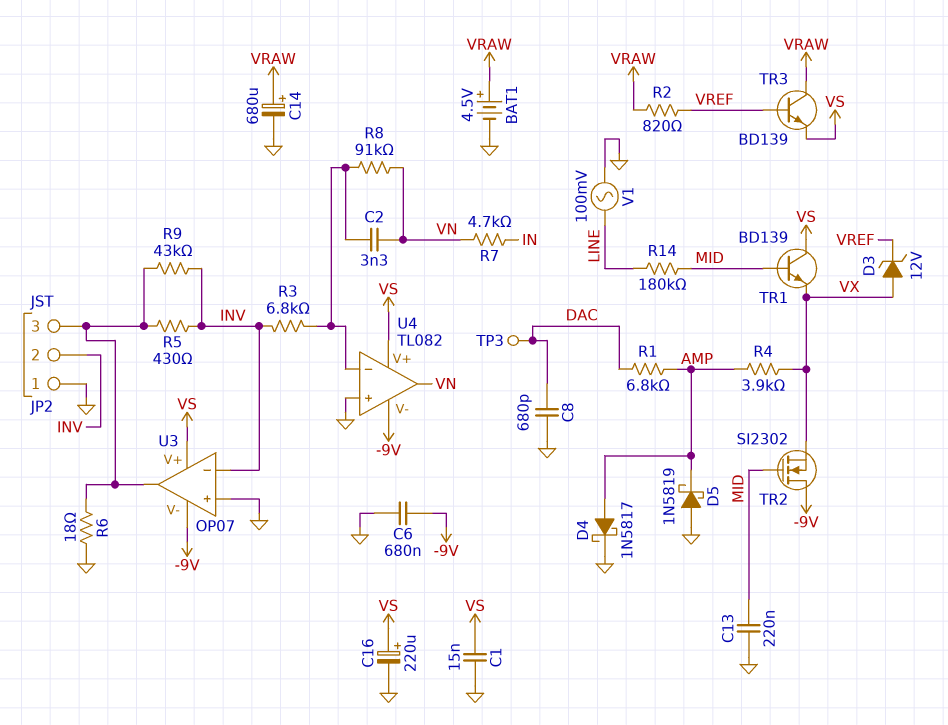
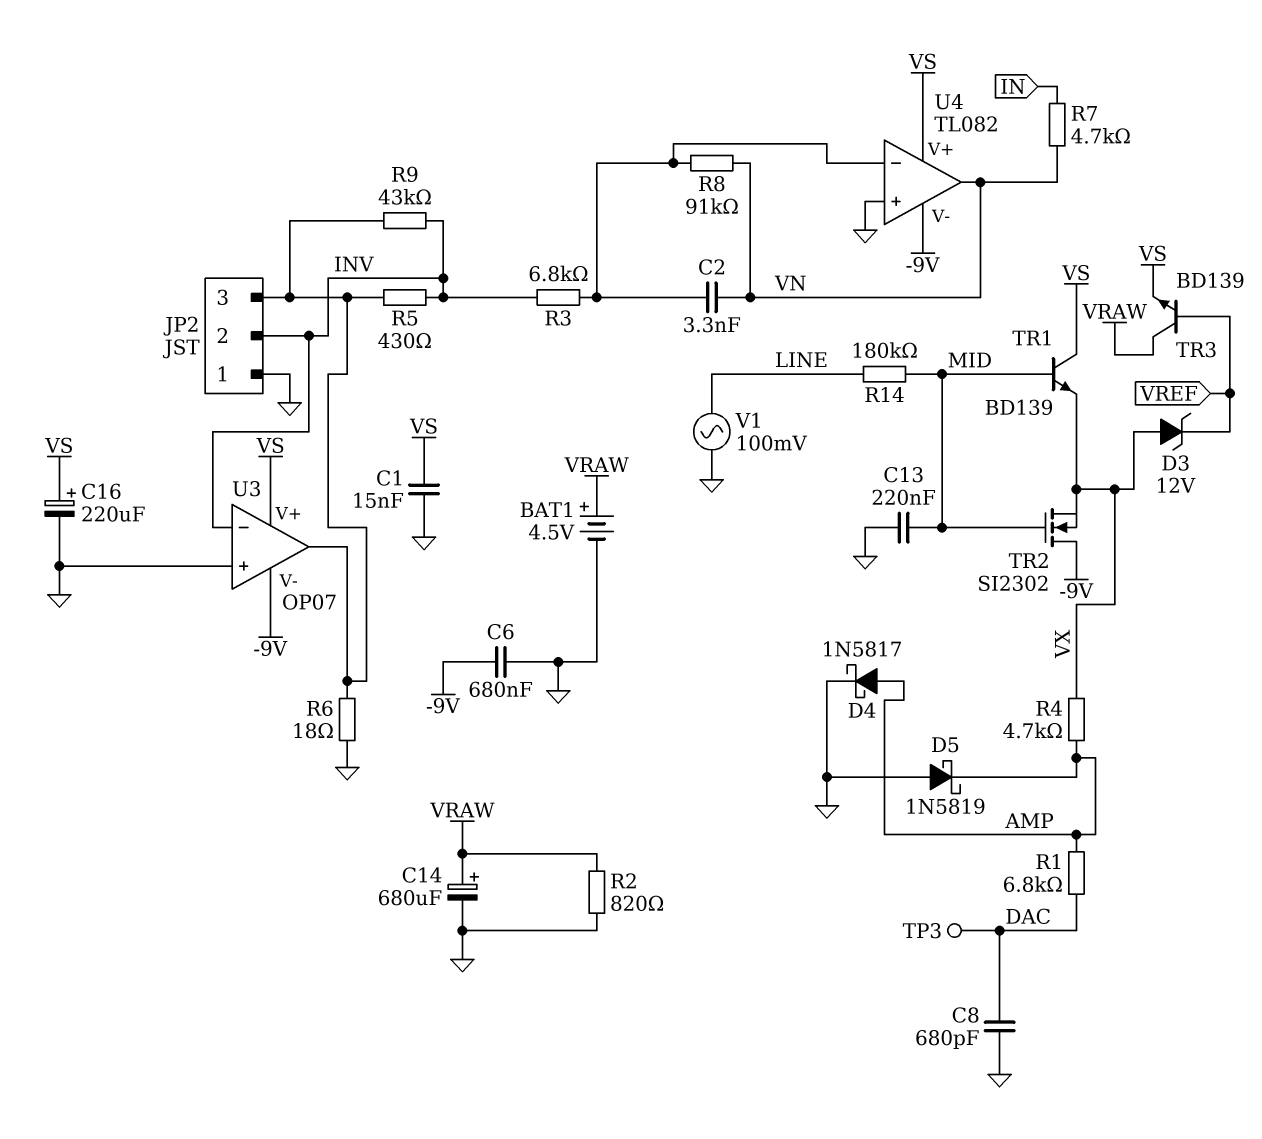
R2: 820 (VRAW, VREF) -> 820 (GND, VRAW)
R4: 3.9k (AMP, VX) -> 4.7k (AMP, VX)

